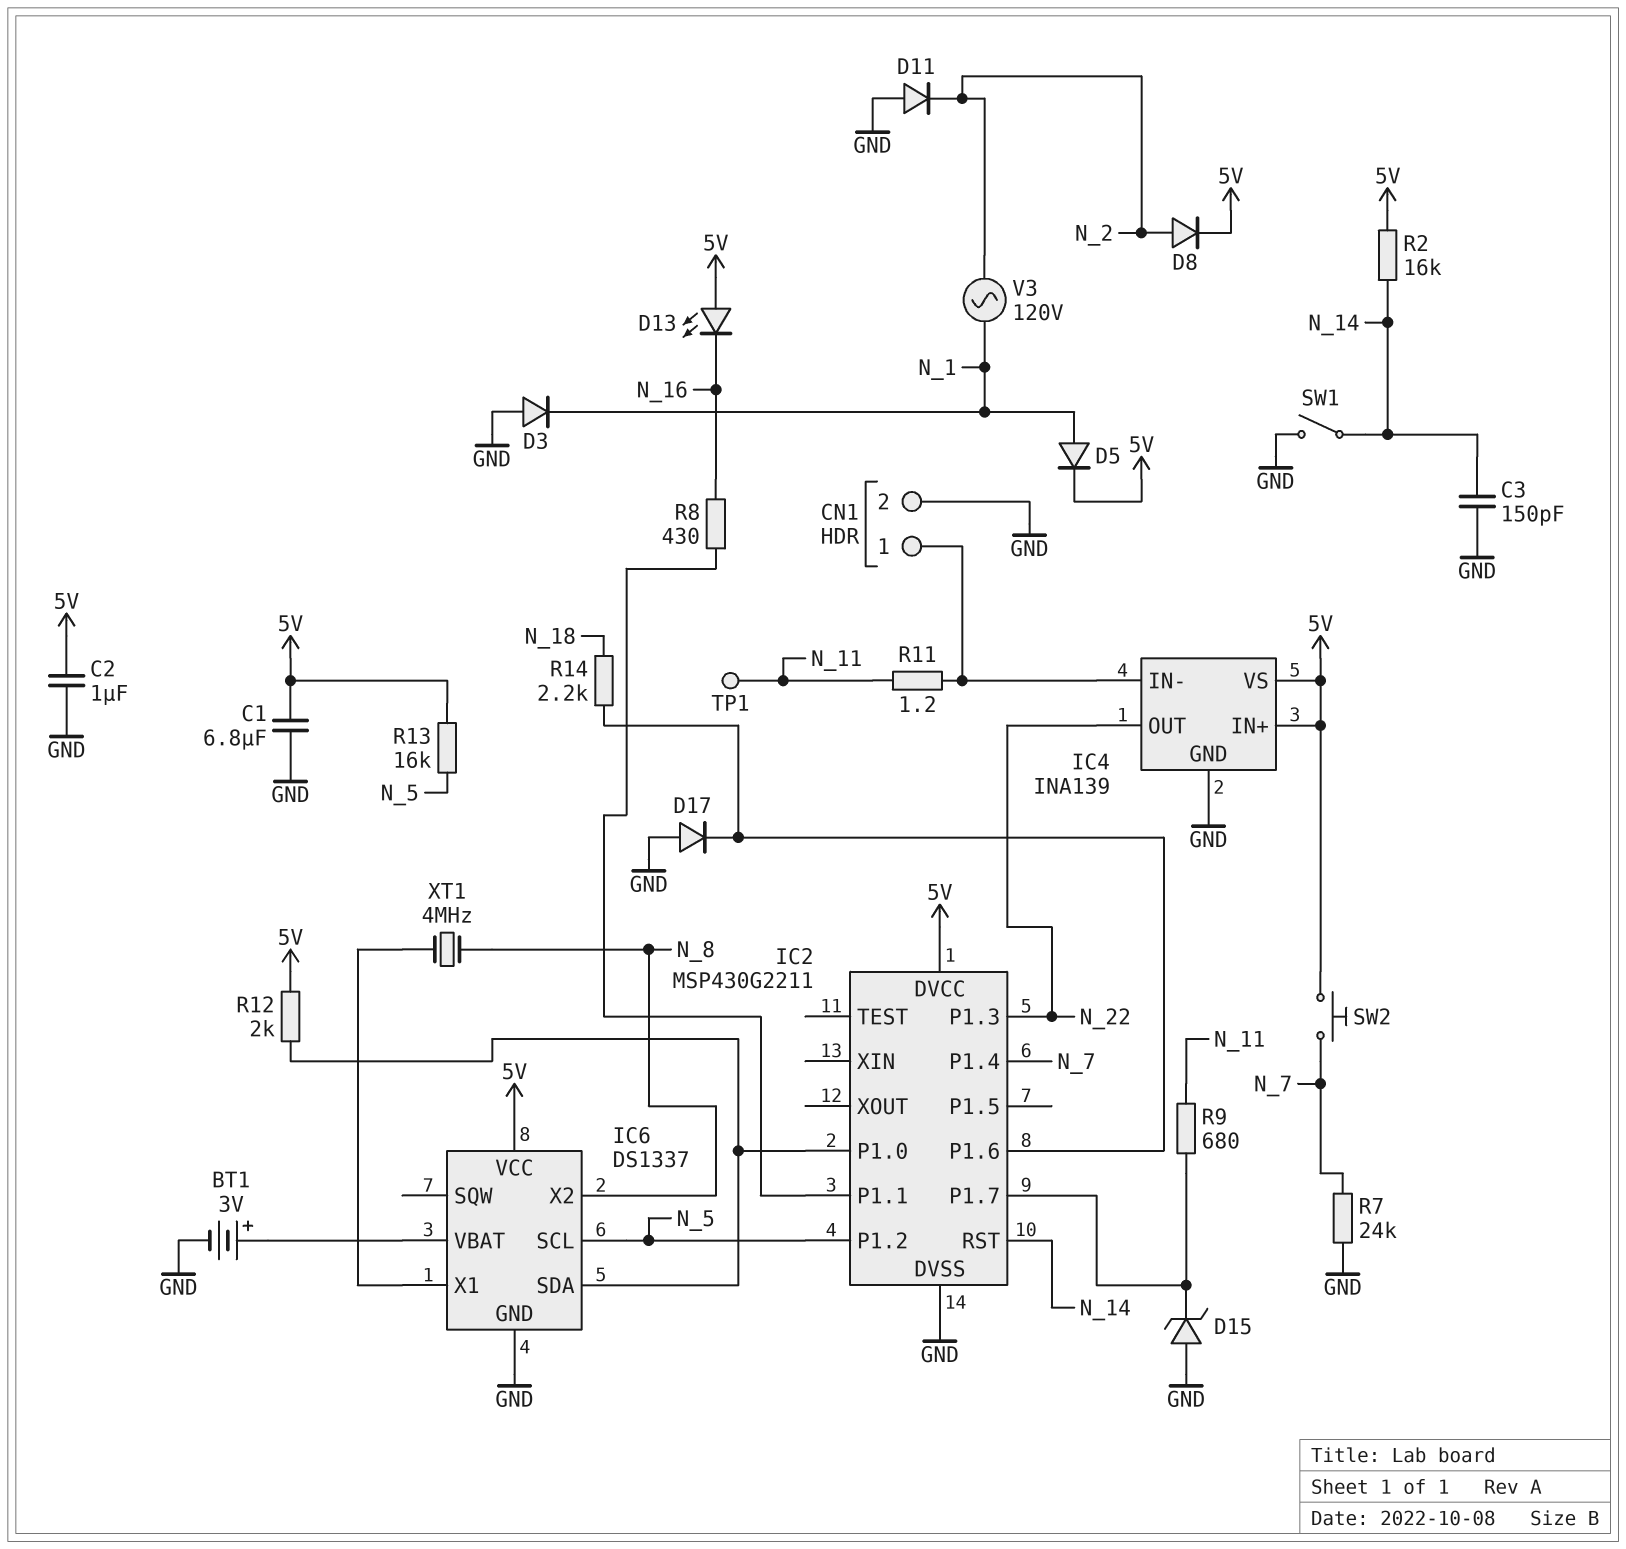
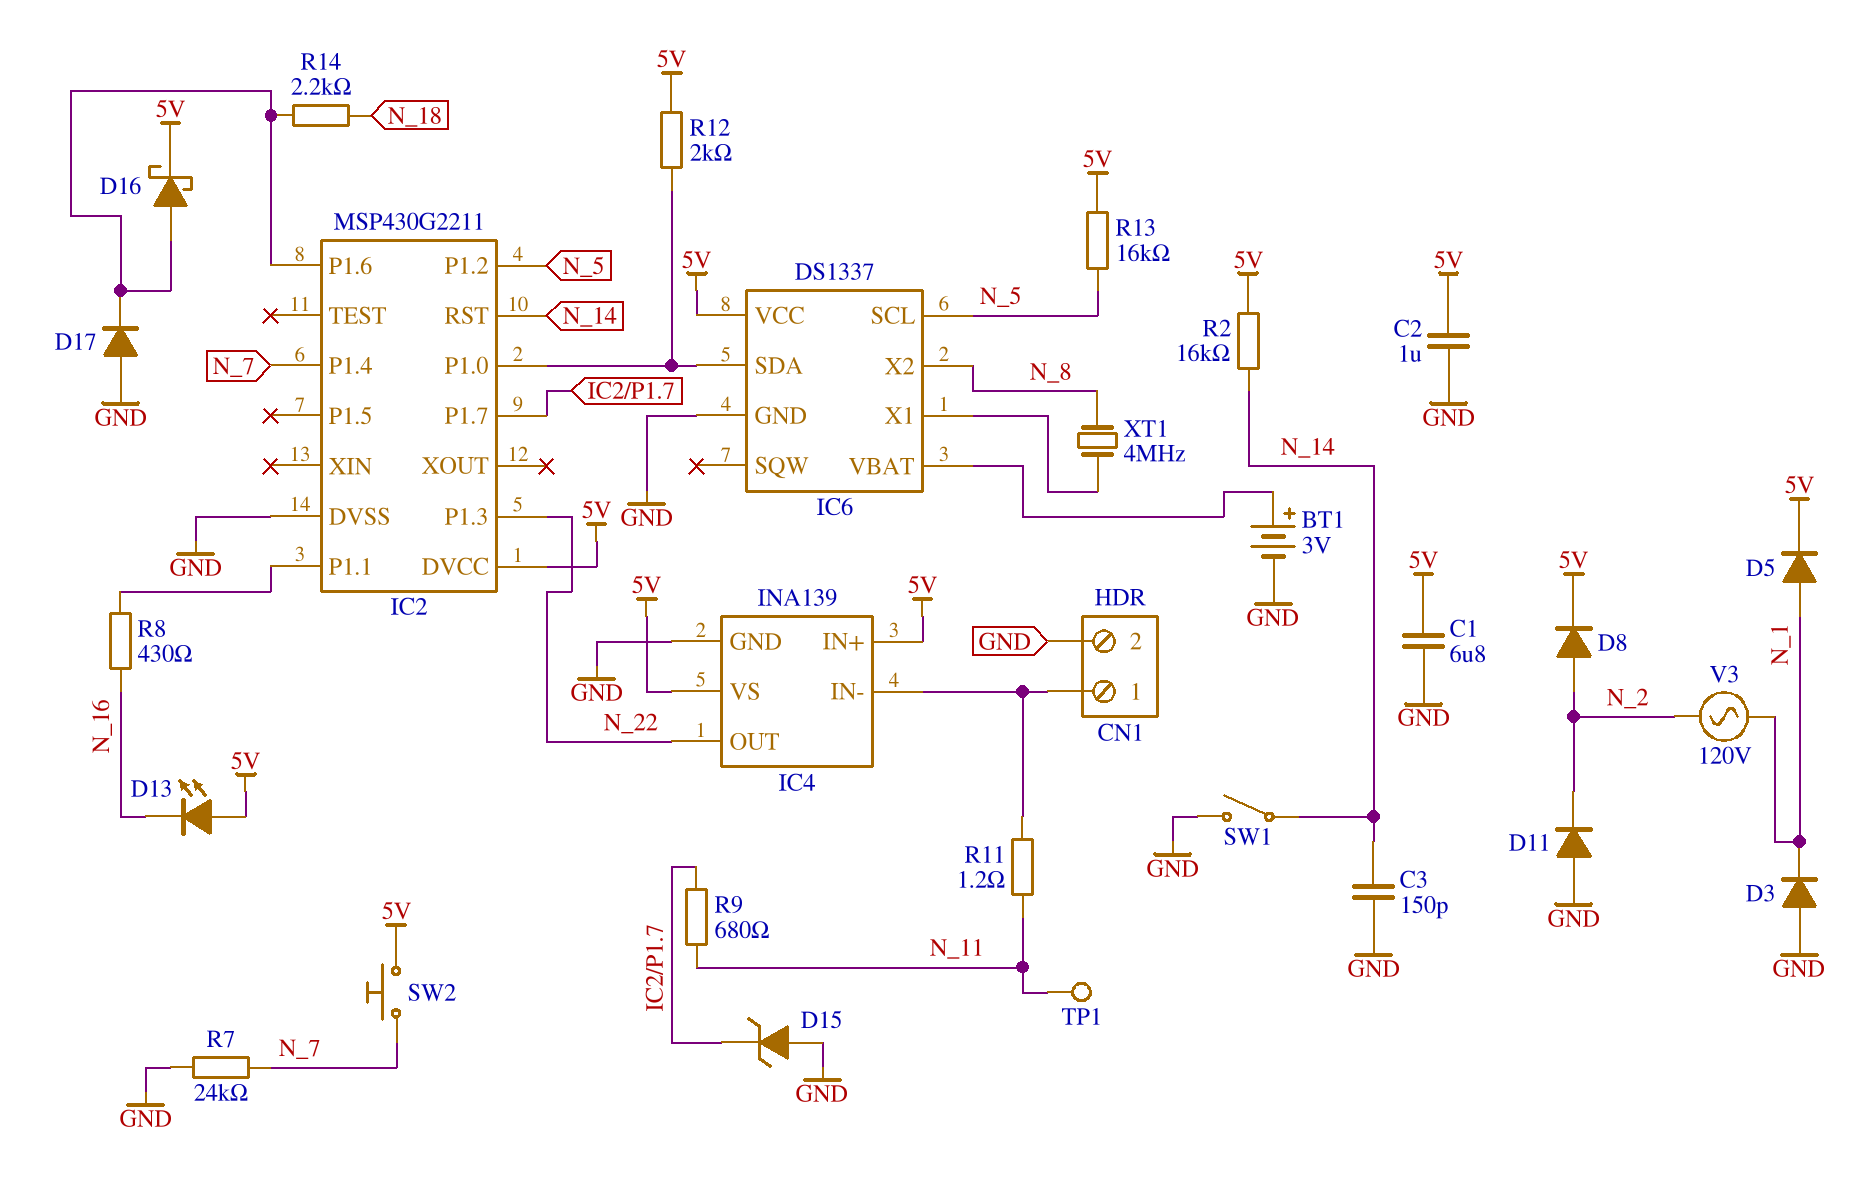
D16: none -> schottky (A IC2/P1.6, K 5V)

